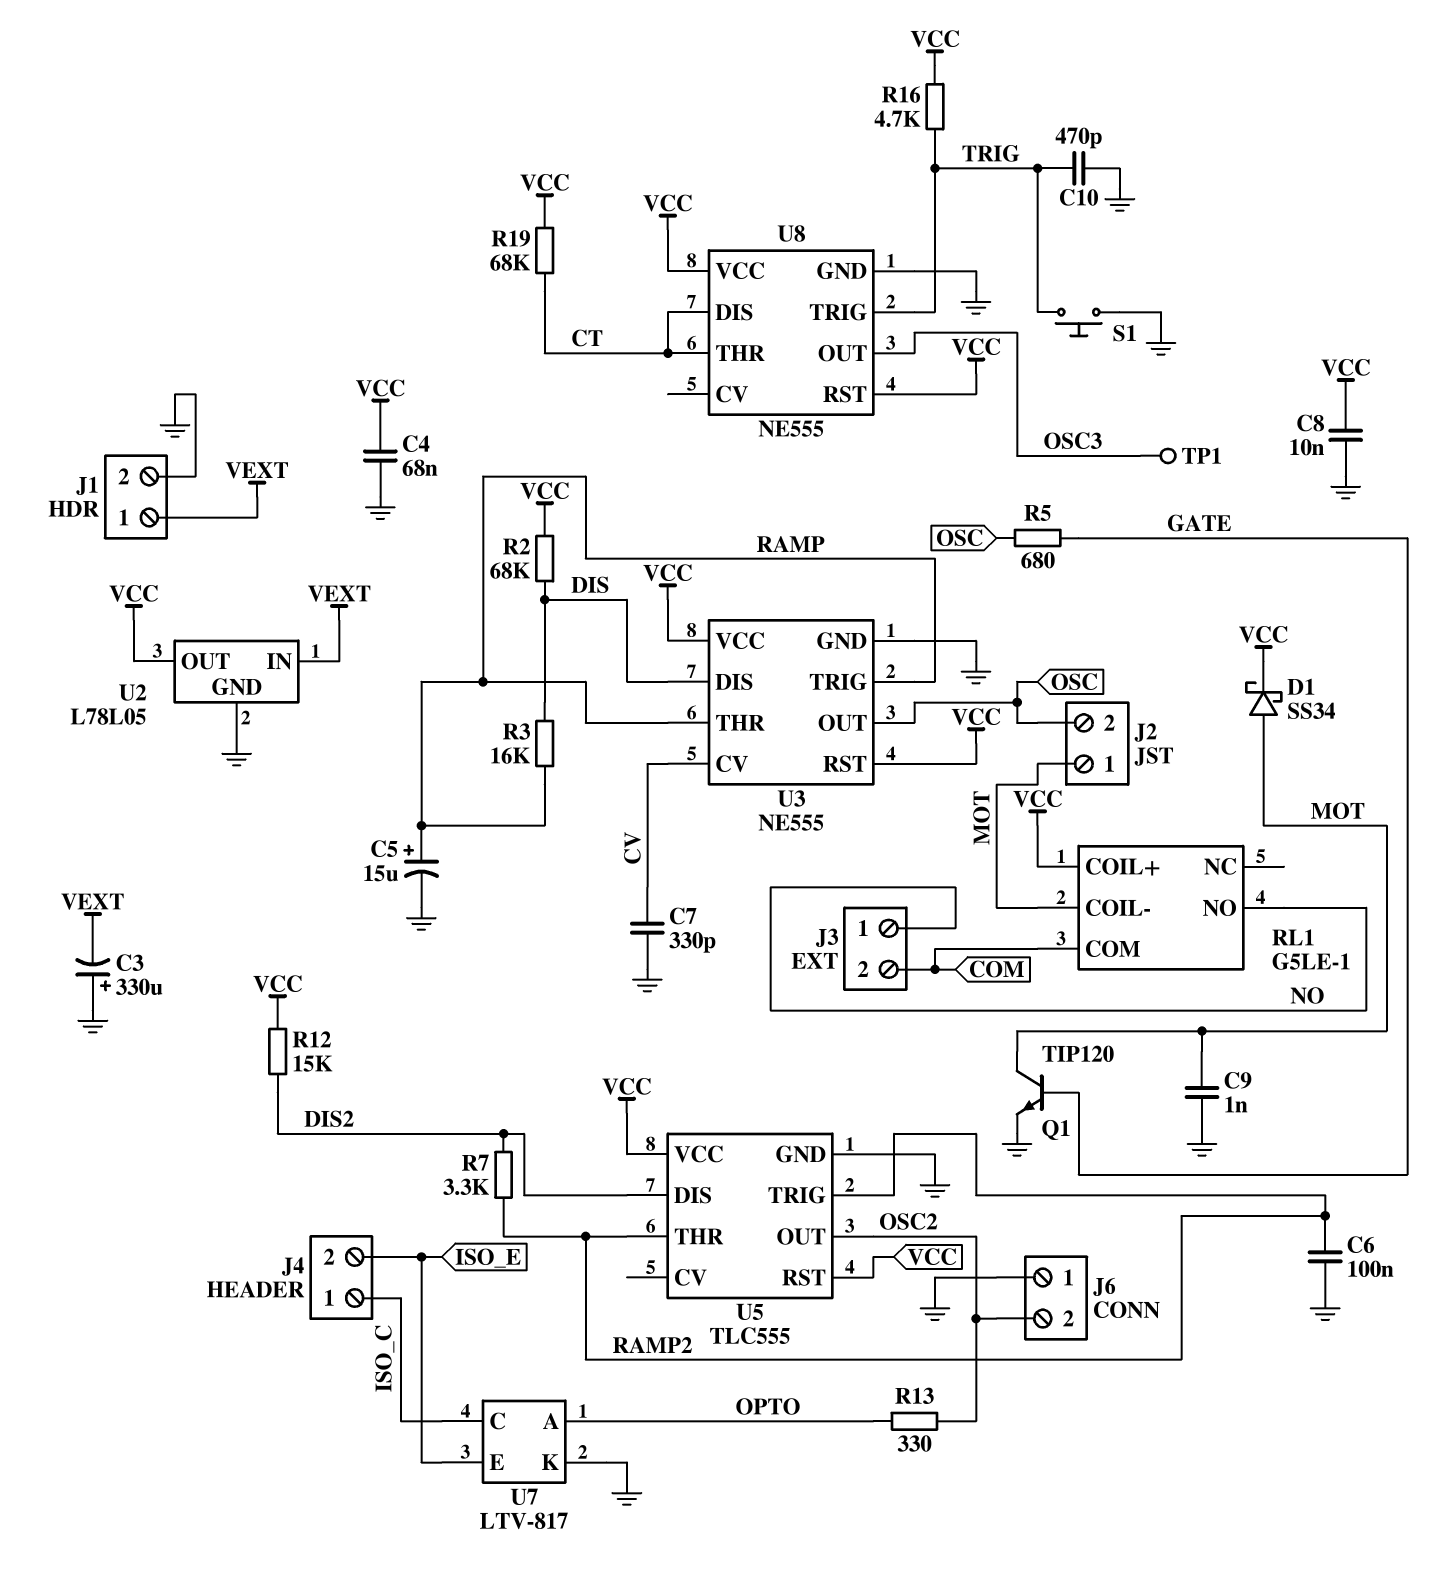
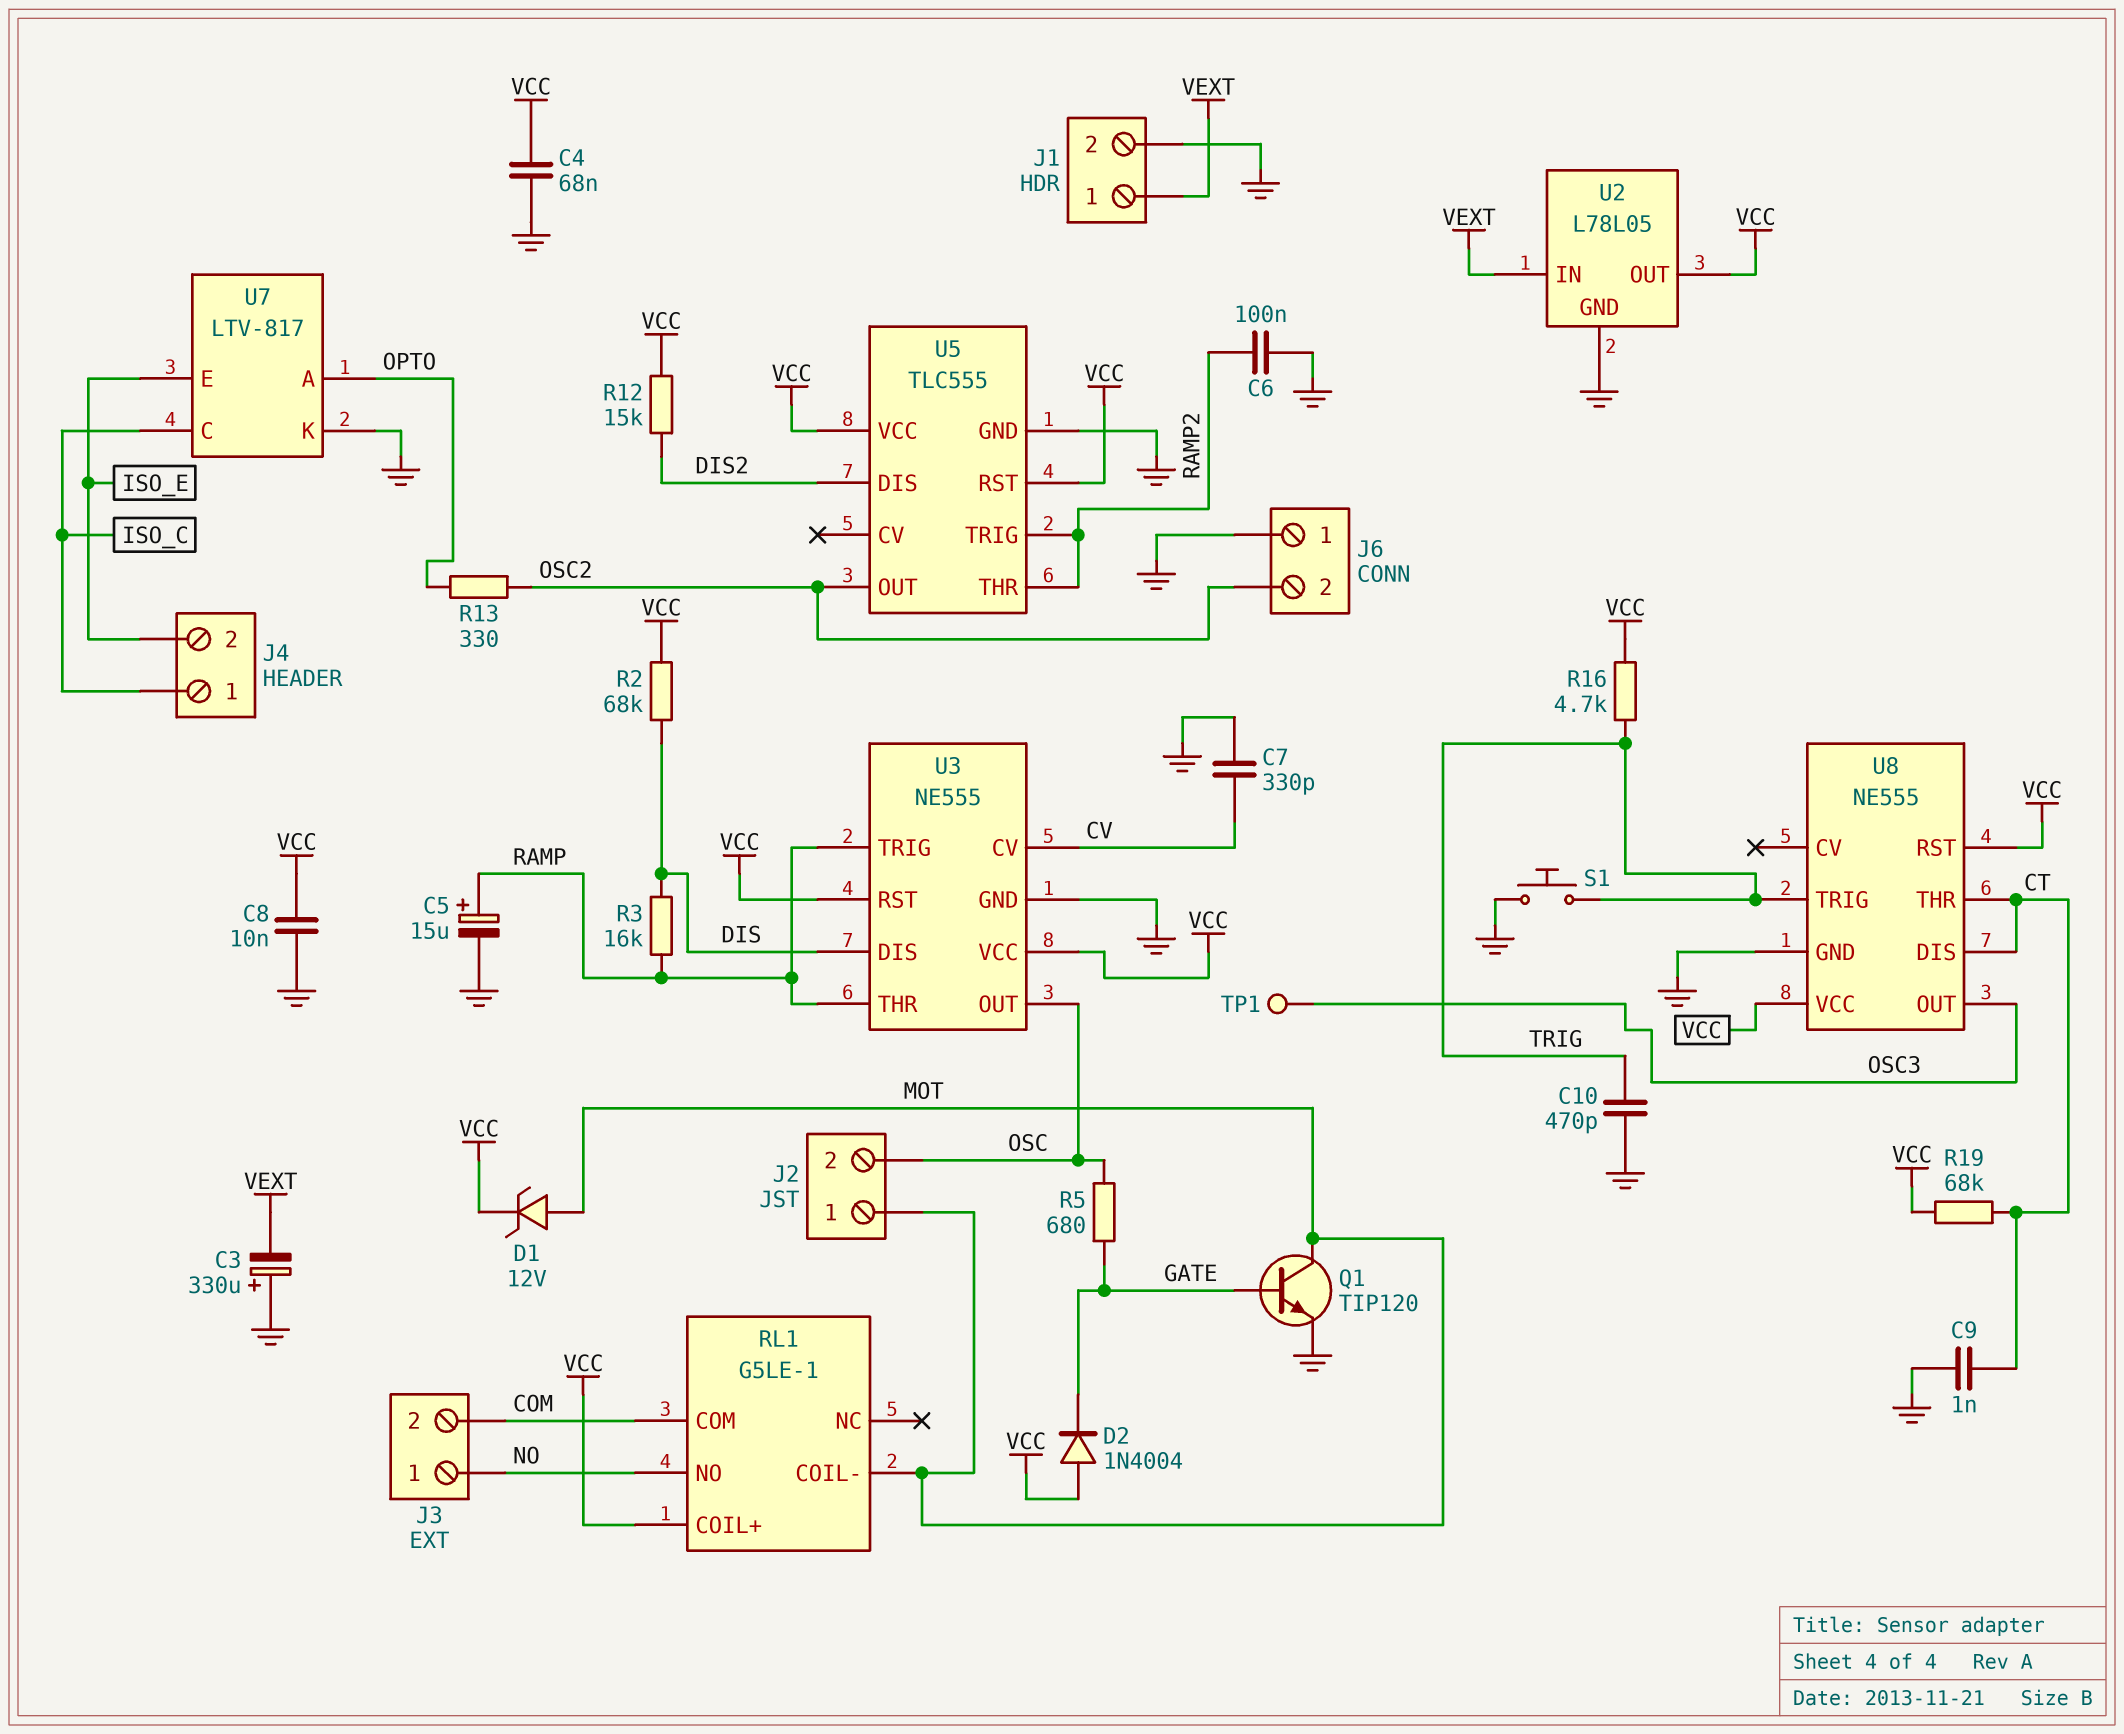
C9: 1nF (GND, MOT) -> 1nF (CT, GND)
D1: schottky SS34 (A MOT, K VCC) -> zener 12V (A MOT, K VCC)
D2: none -> diode 1N4004 (A VCC, K GATE)
R7: 3.3k (DIS2, RAMP2) -> none

